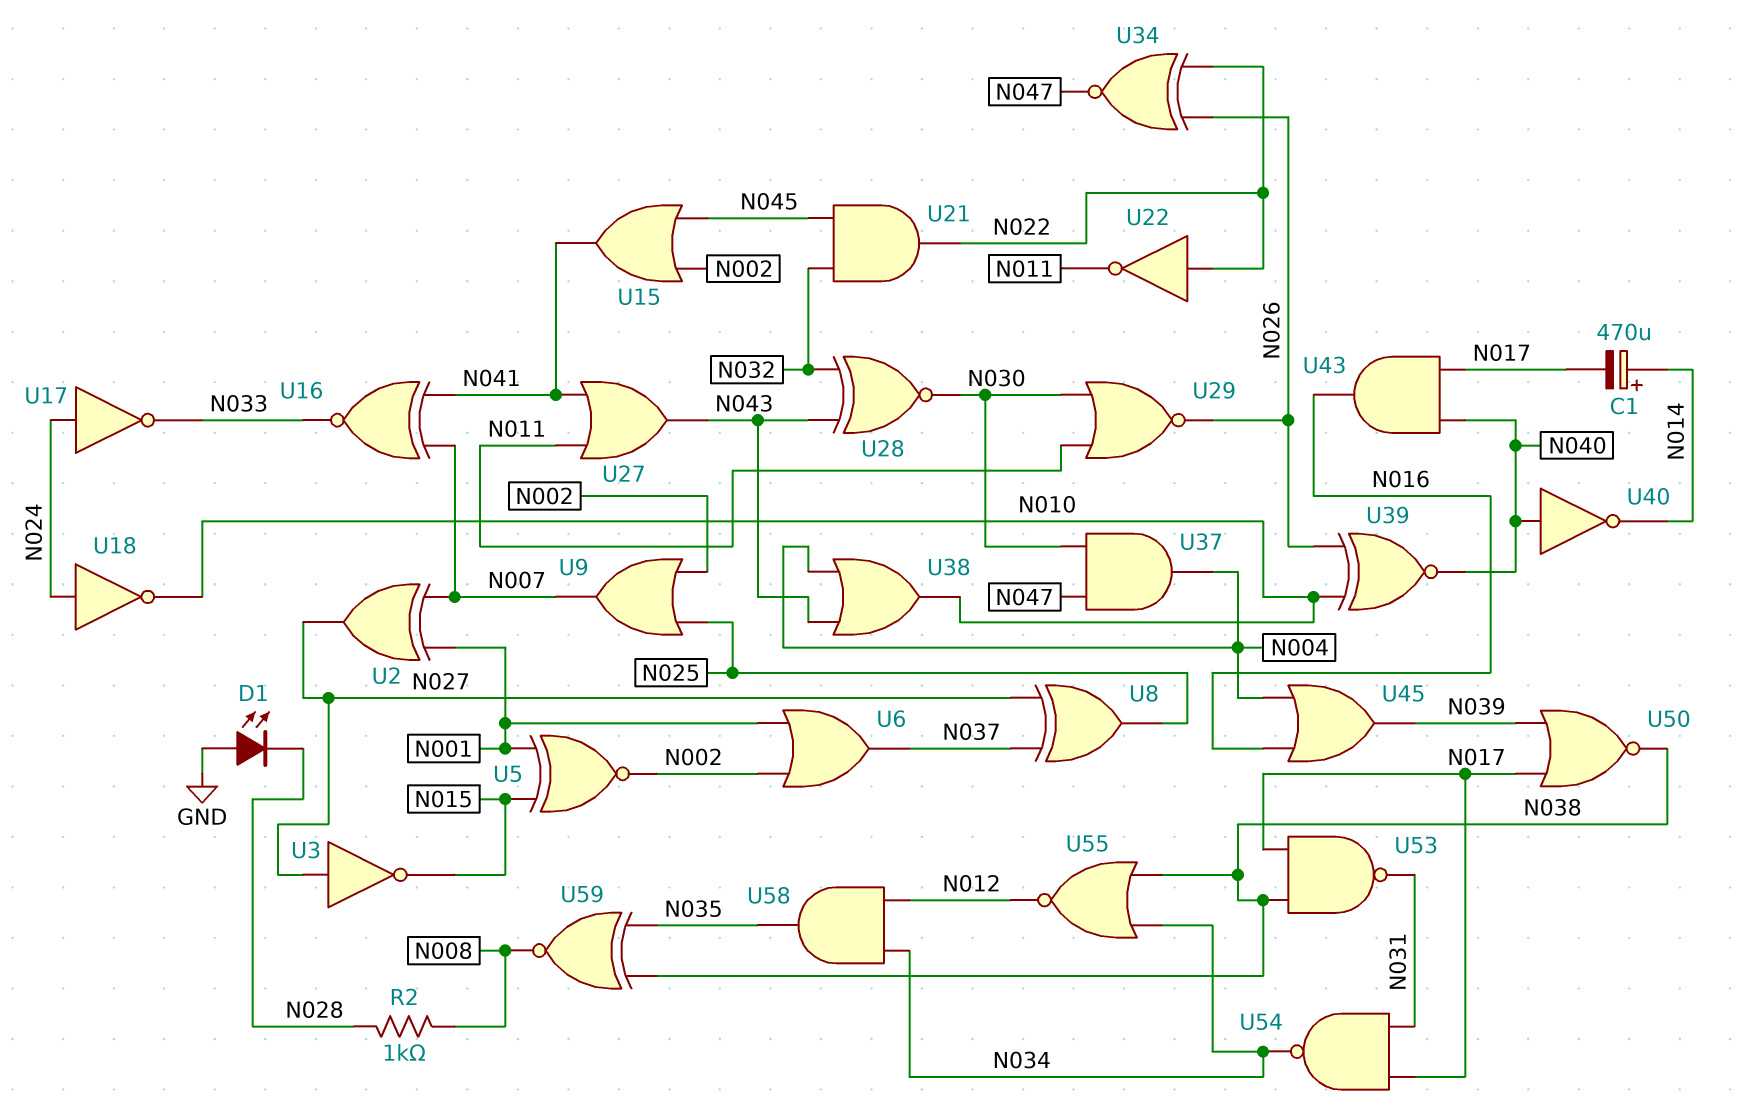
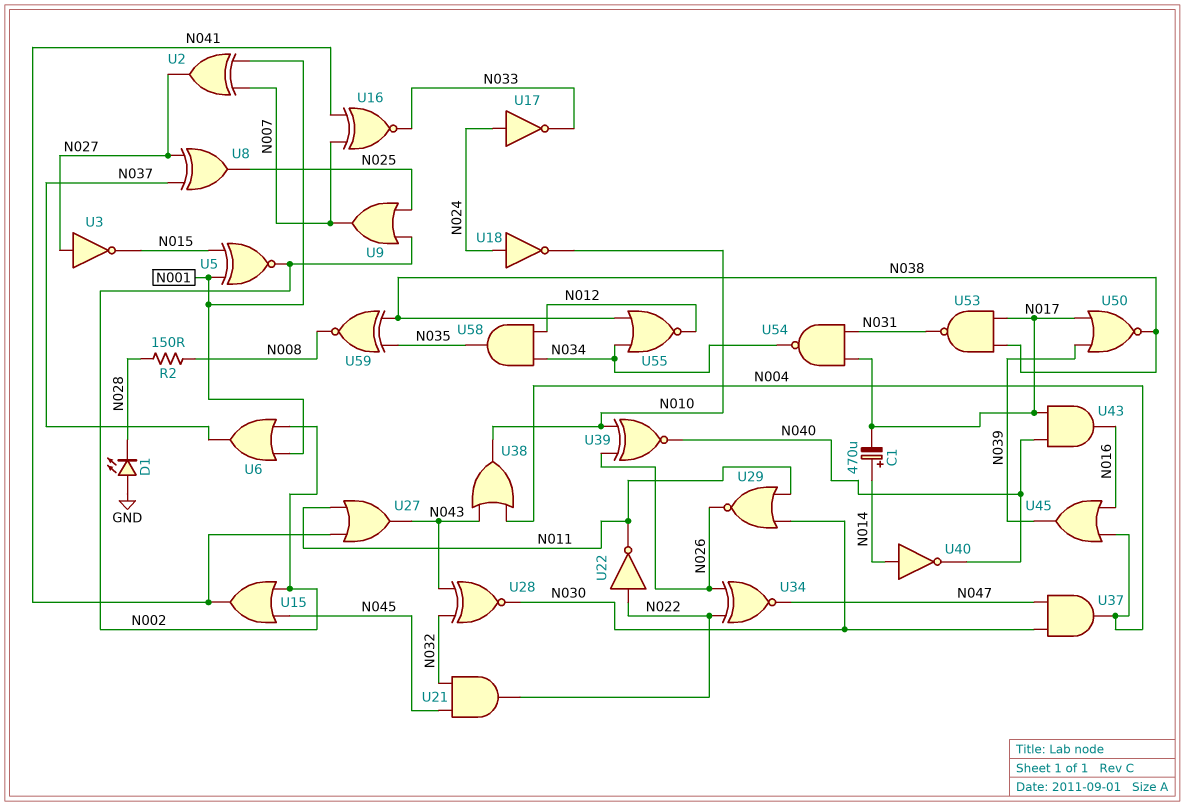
R2: 1k (N008, N028) -> 150 (N008, N028)
U40: NOT (in N040, out N014) -> NOT (in N014, out N040)

